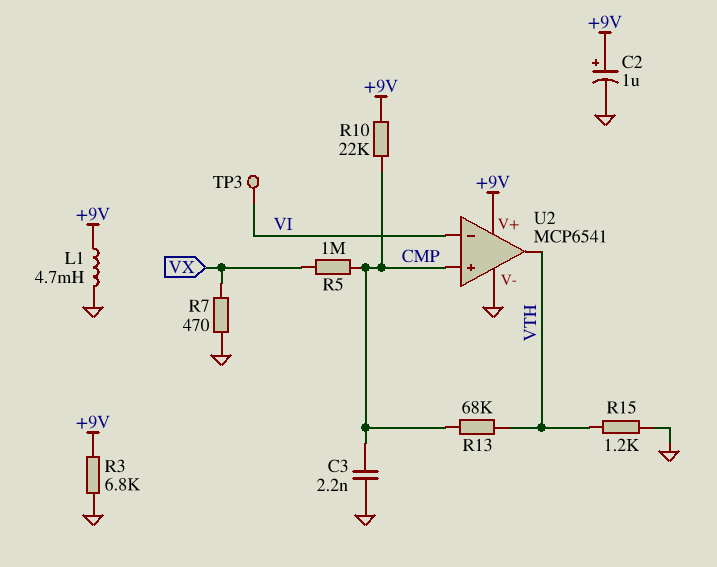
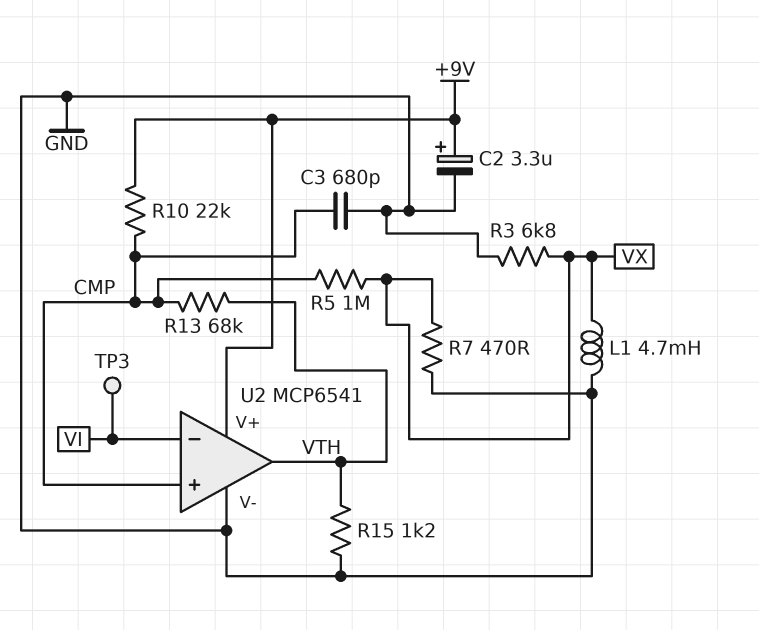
C2: 1uF (plus +9V, minus GND) -> 3.3uF (plus +9V, minus GND)
C3: 2.2nF (CMP, GND) -> 680pF (CMP, GND)
L1: 4.7mH (+9V, GND) -> 4.7mH (GND, VX)
R3: 6.8k (+9V, GND) -> 6.8k (GND, VX)

